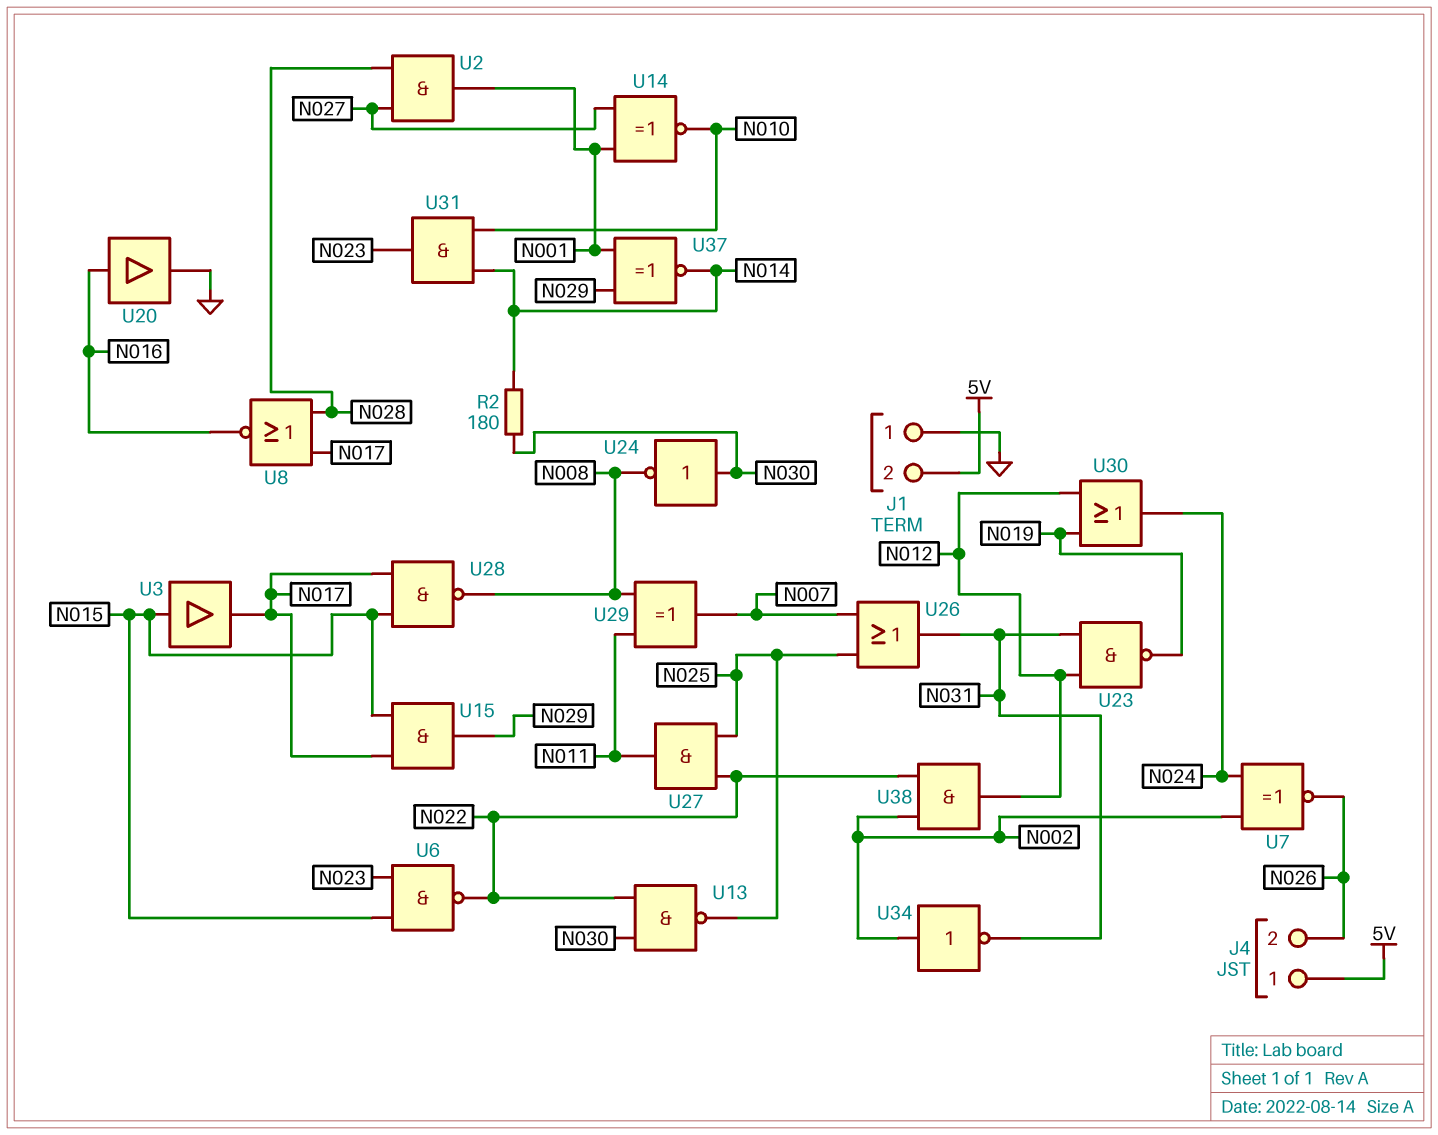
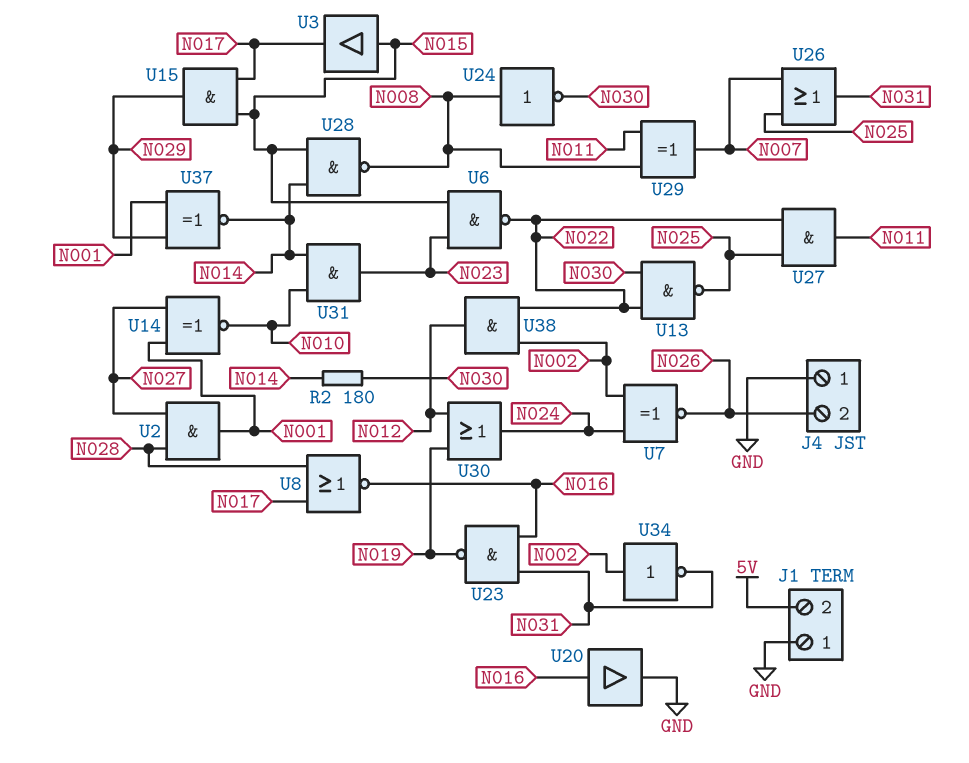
J4 pin 1: 5V -> GND
U23: NAND (in N012, in N031, out N019) -> NAND (in N016, in N031, out N019)
U24: NOT (in N030, out N008) -> NOT (in N008, out N030)
U28: NAND (in N015, in N017, out N008) -> NAND (in N014, in N015, out N008)

